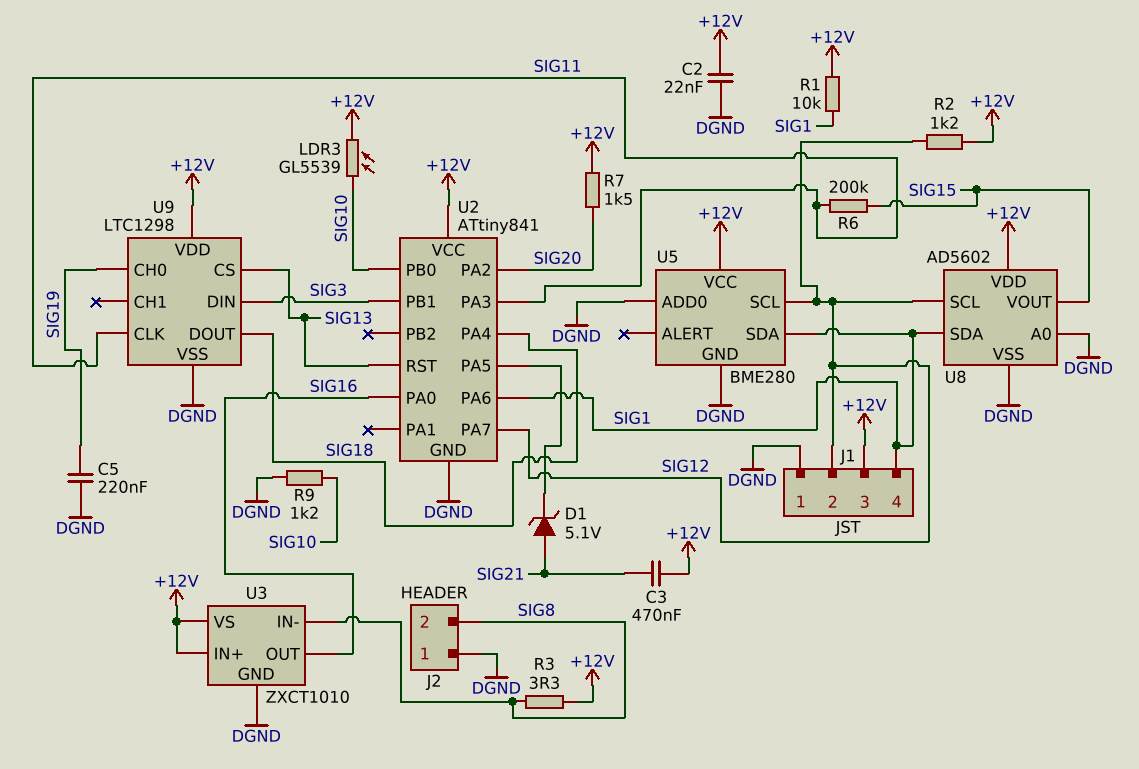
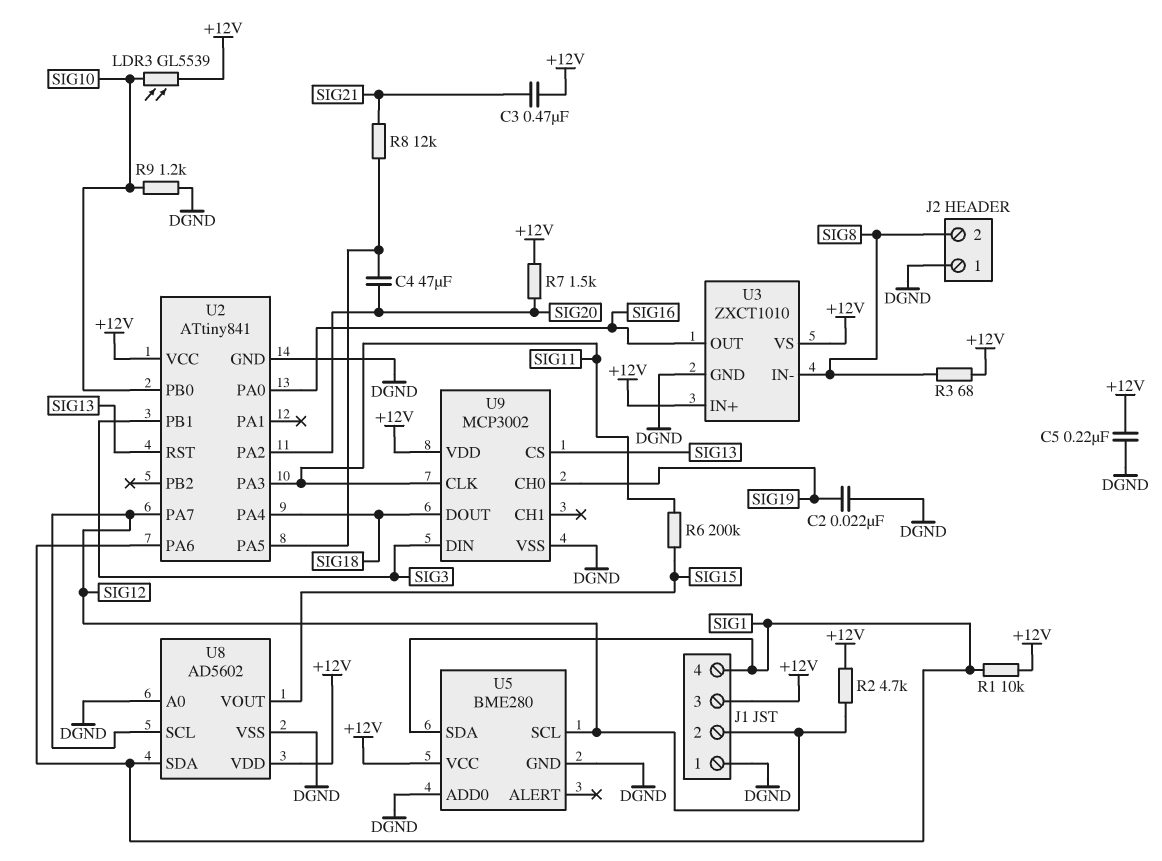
C2: 22nF (+12V, DGND) -> 22nF (DGND, SIG19)
C4: none -> 47uF (SIG20, U2/PA5)
C5: 220nF (DGND, SIG19) -> 220nF (+12V, DGND)
D1: zener 5.1V (A SIG21, K U2/PA5) -> none
R2: 1.2k (+12V, SIG12) -> 4.7k (+12V, SIG12)
R3: 3.3 (+12V, SIG8) -> 68 (+12V, SIG8)
R8: none -> 12k (SIG21, U2/PA5)
U9: LTC1298 -> MCP3002

